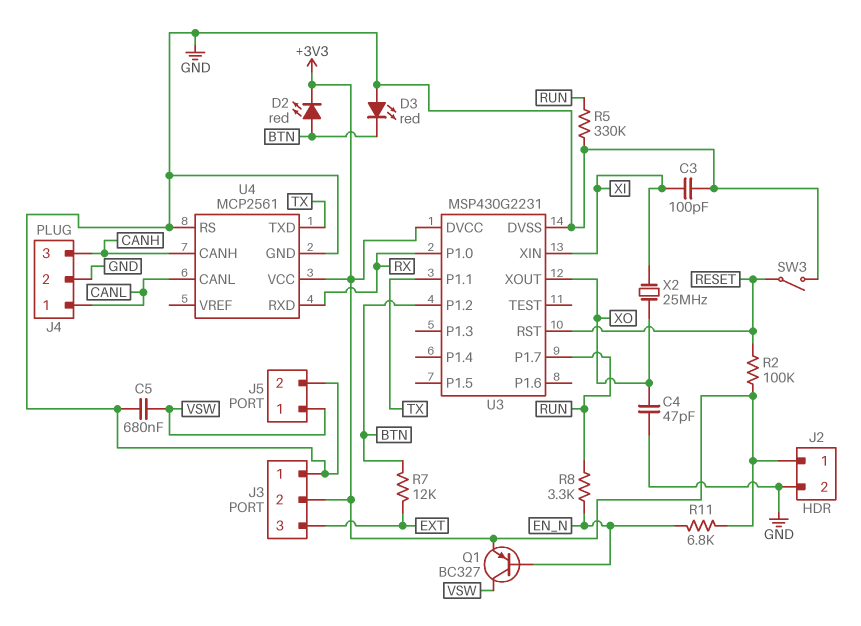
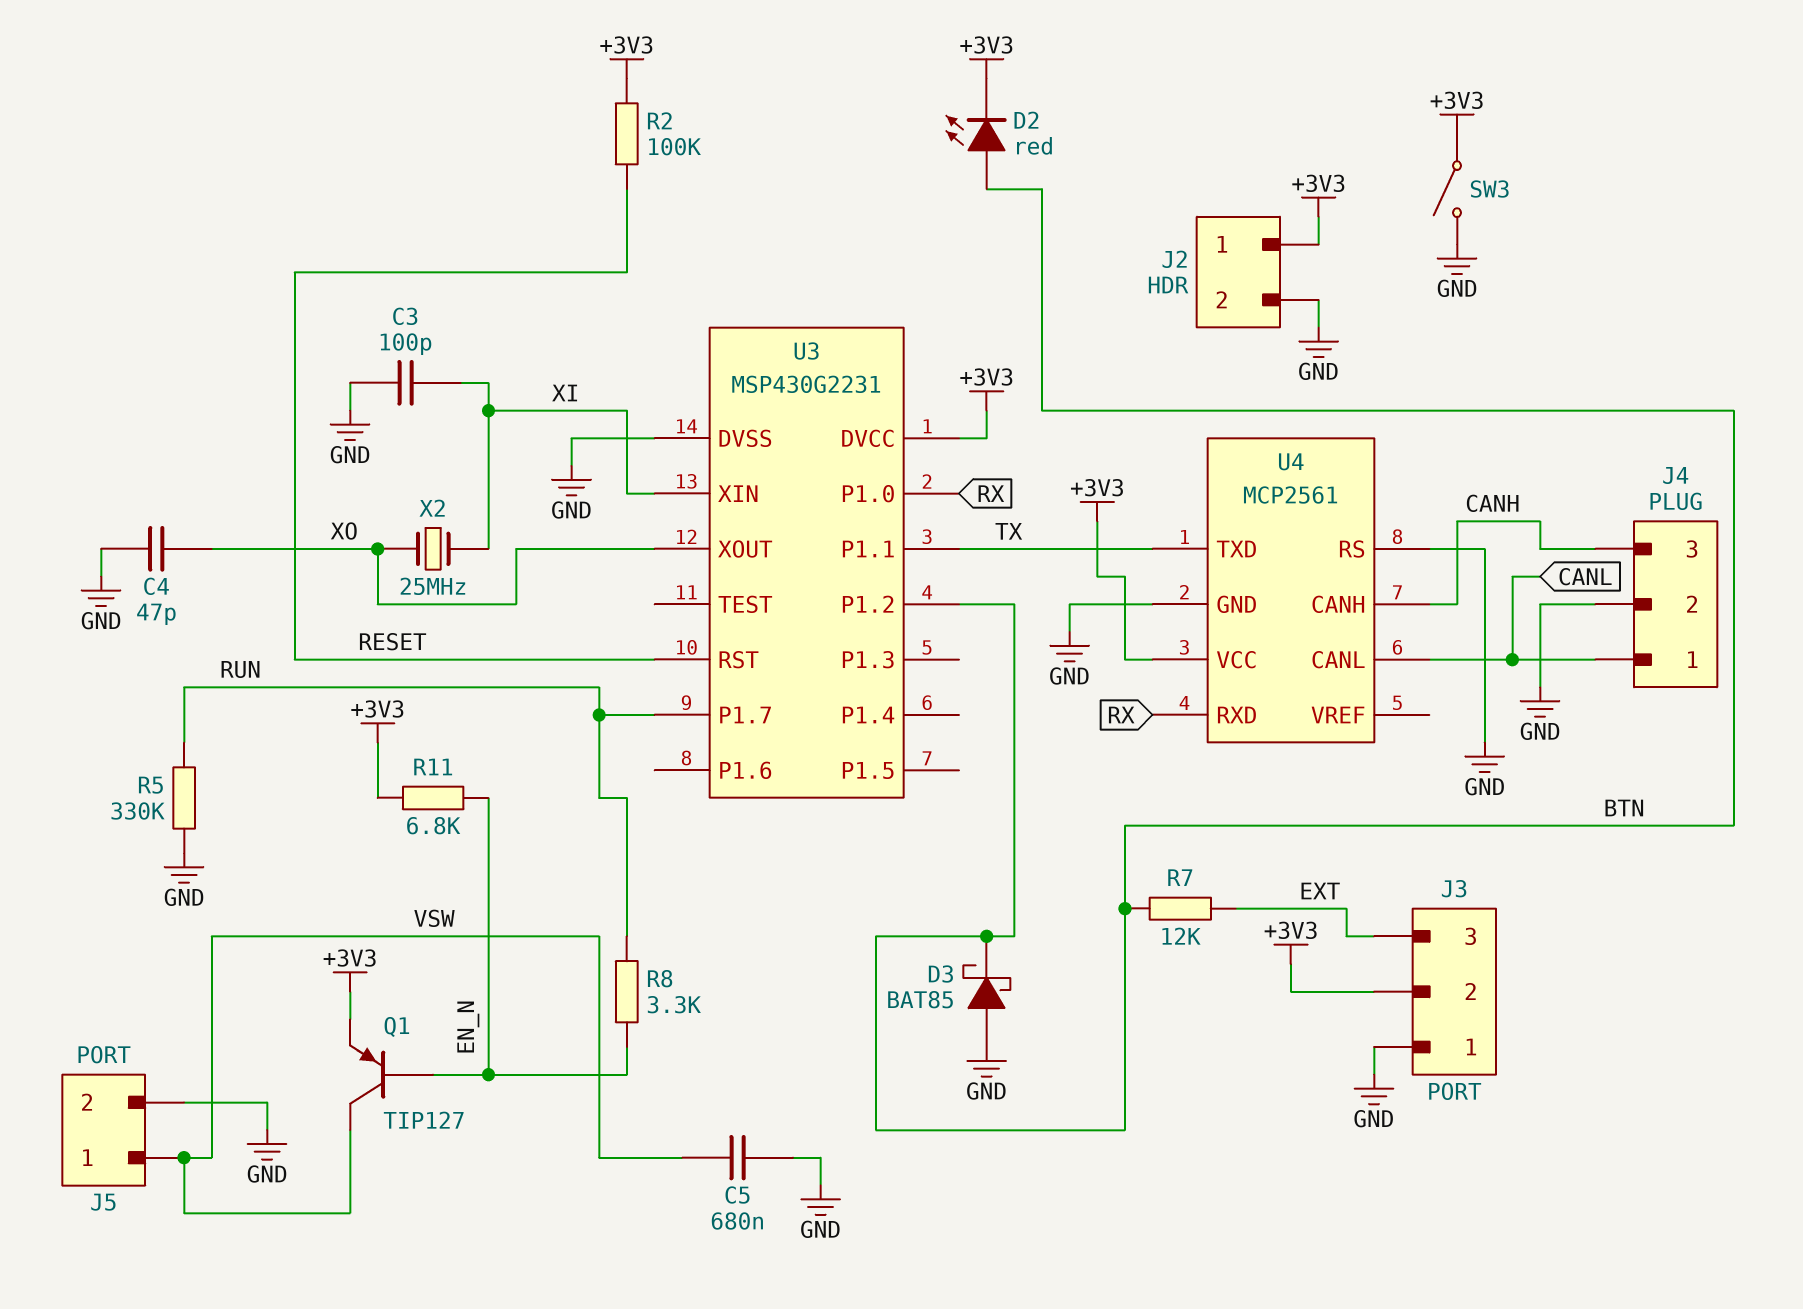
D3: LED red (A GND, K BTN) -> schottky BAT85 (A GND, K BTN)
Q1: PNP BC327 (B EN_N, C VSW, E +3V3) -> PNP TIP127 (B EN_N, C VSW, E +3V3)
SW3: switch (GND, RESET) -> switch (+3V3, GND)

